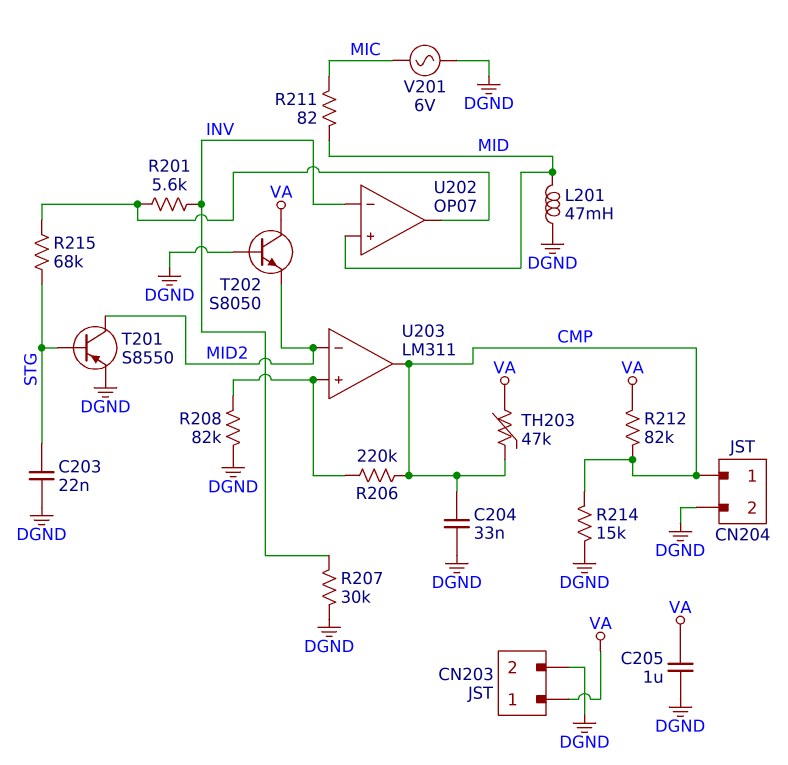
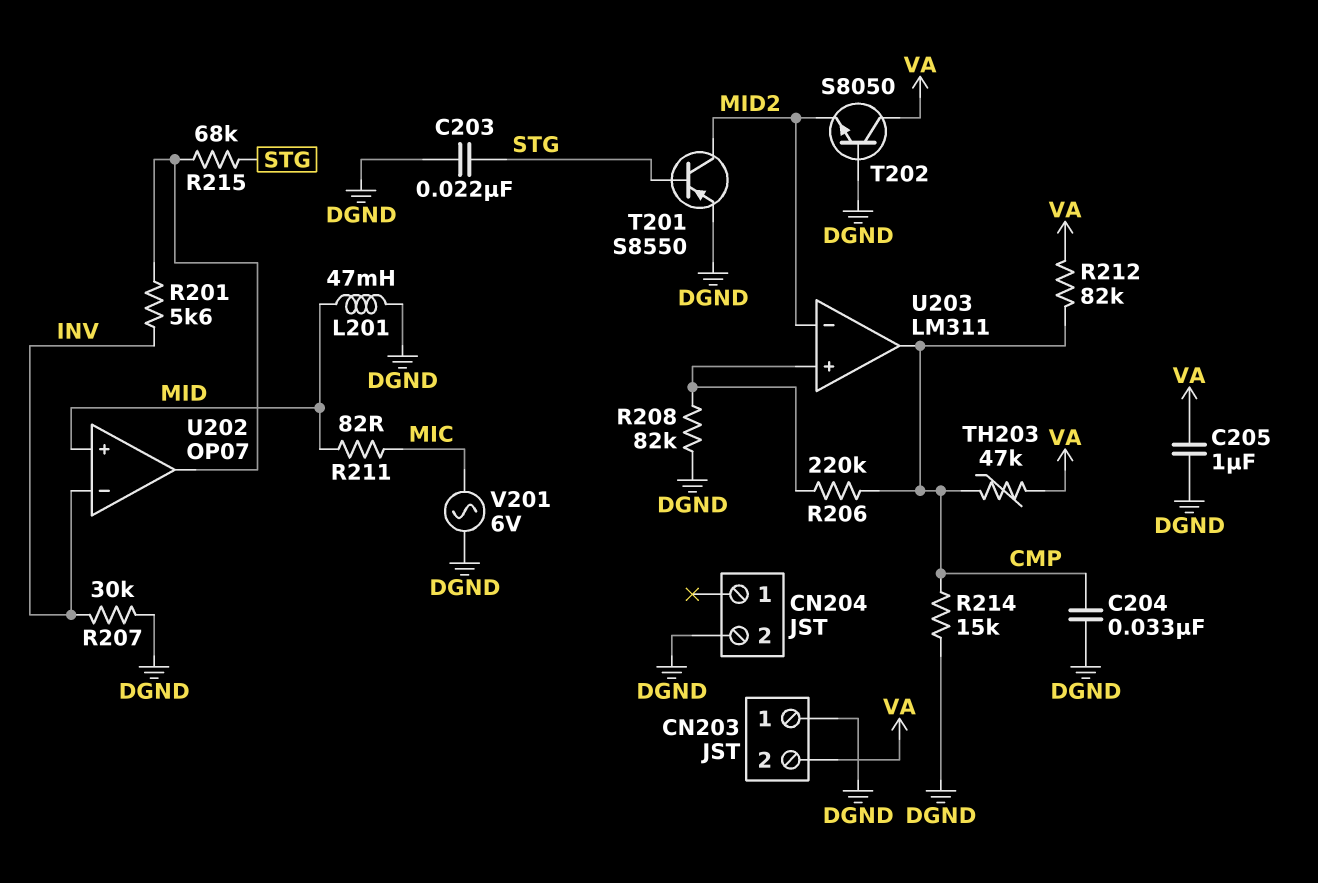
CN203 pin 1: VA -> DGND
CN203 pin 2: DGND -> VA
CN204 pin 1: CMP -> none

